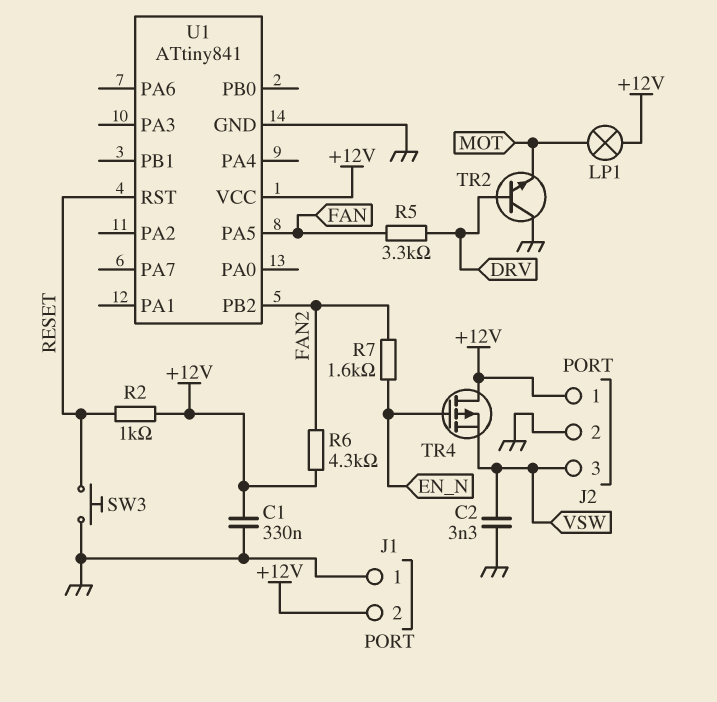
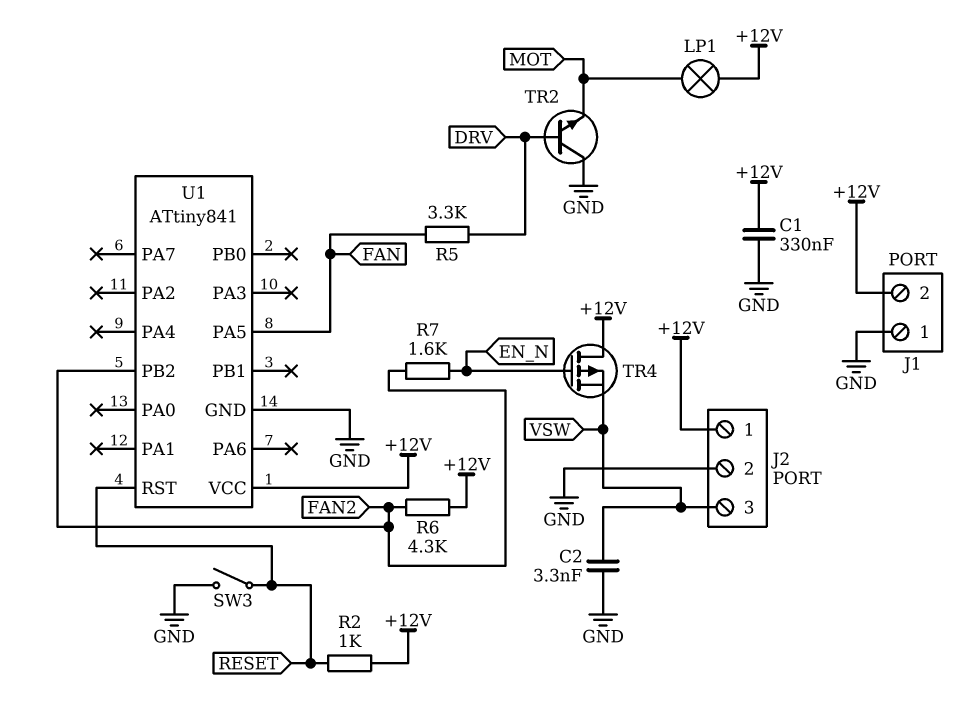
SW3: button (GND, RESET) -> switch (GND, RESET)

